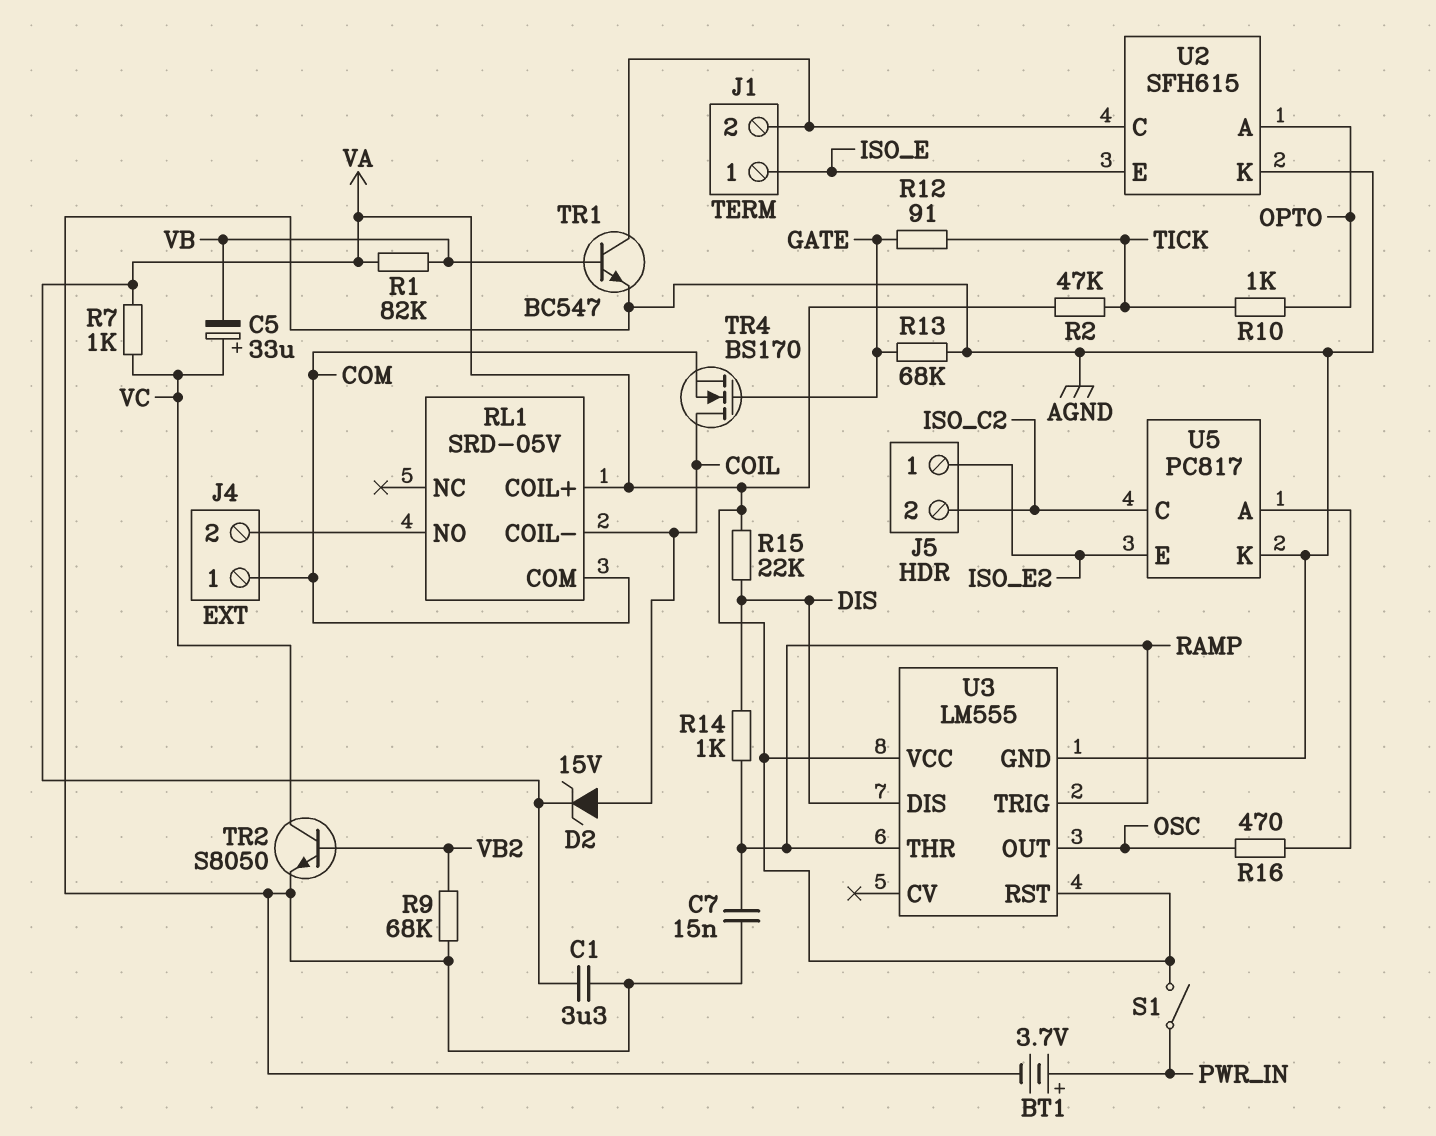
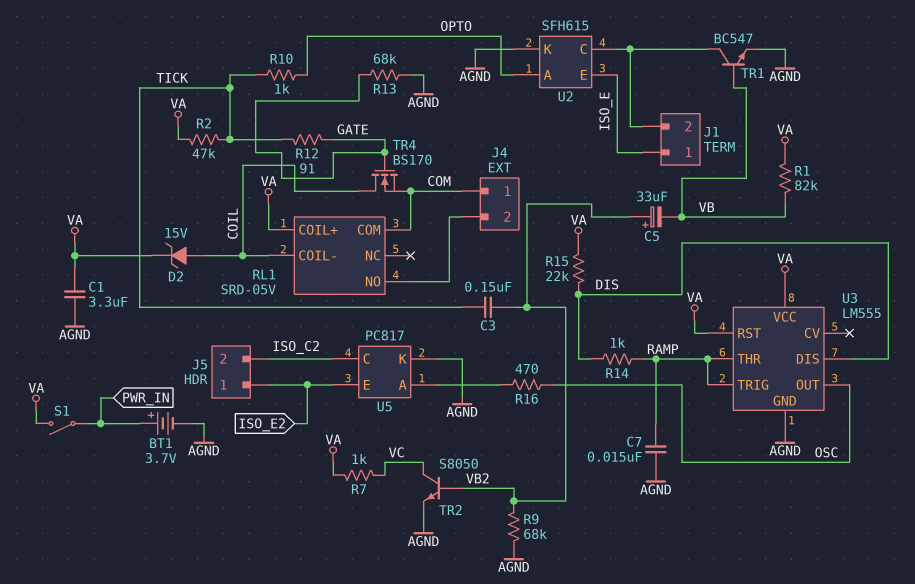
C3: none -> 150nF (TICK, VB2)
C5: 33uF (plus VC, minus VB) -> 33uF (plus VB2, minus VB)

